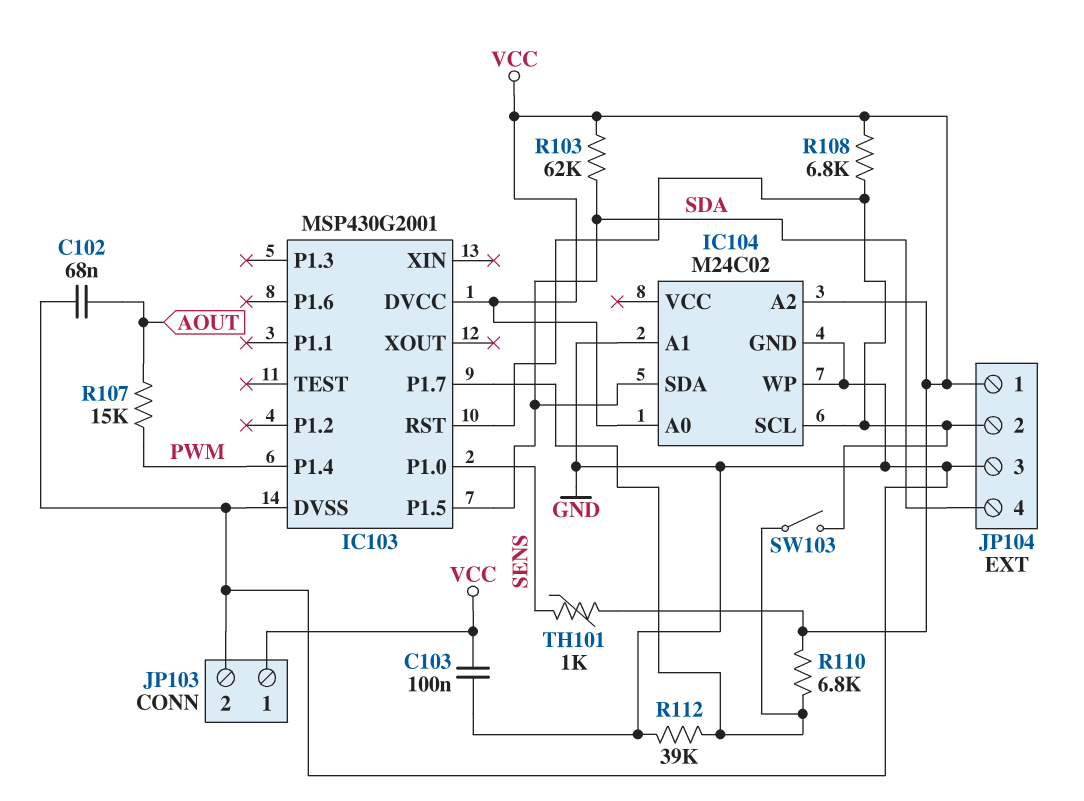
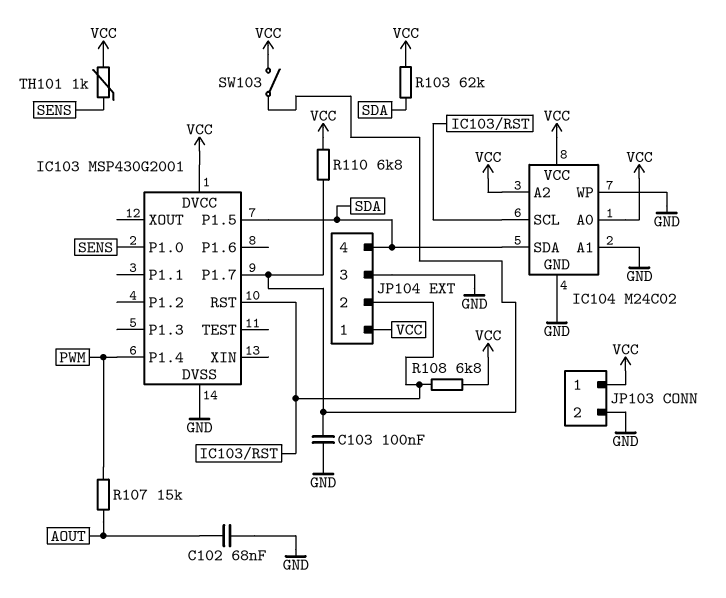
C103: 100nF (GND, VCC) -> 100nF (GND, IC103/P1.7)
IC104 pin VCC: none -> VCC
R112: 39k (GND, IC103/P1.7) -> none
SW103: switch (IC103/P1.7, IC103/RST) -> switch (IC103/P1.7, VCC)

